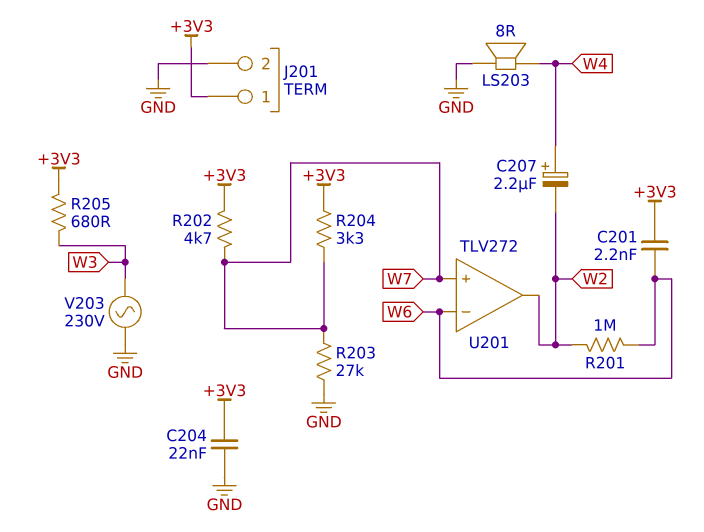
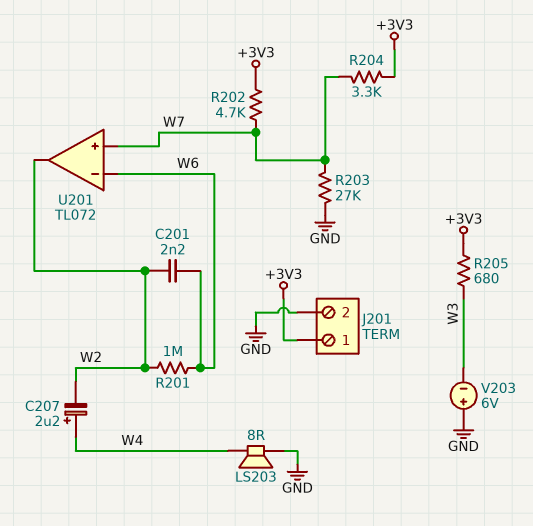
C201: 2.2nF (+3V3, W6) -> 2.2nF (W2, W6)
C204: 22nF (+3V3, GND) -> none
U201: TLV272 -> TL072
V203: AC 230V (GND, W3) -> 6V (plus GND, minus W3)

